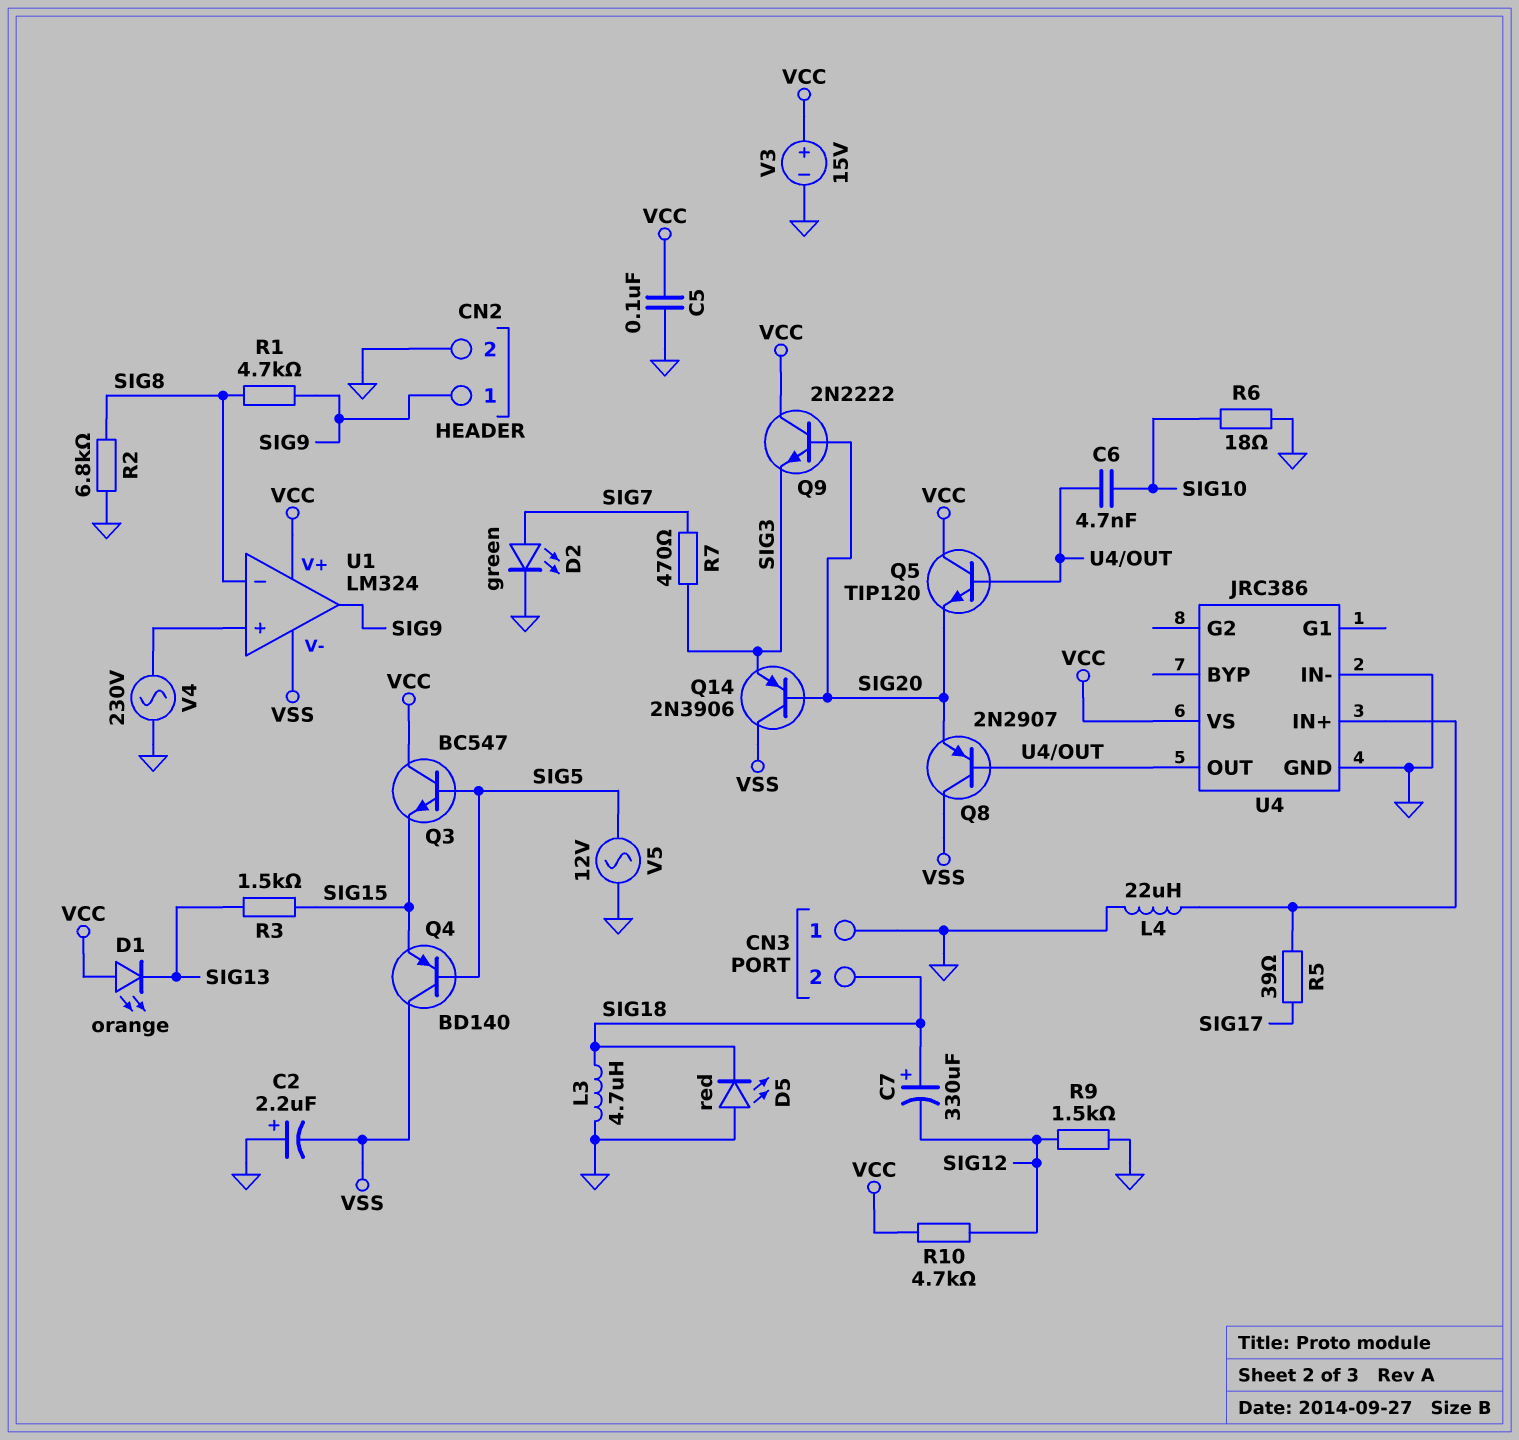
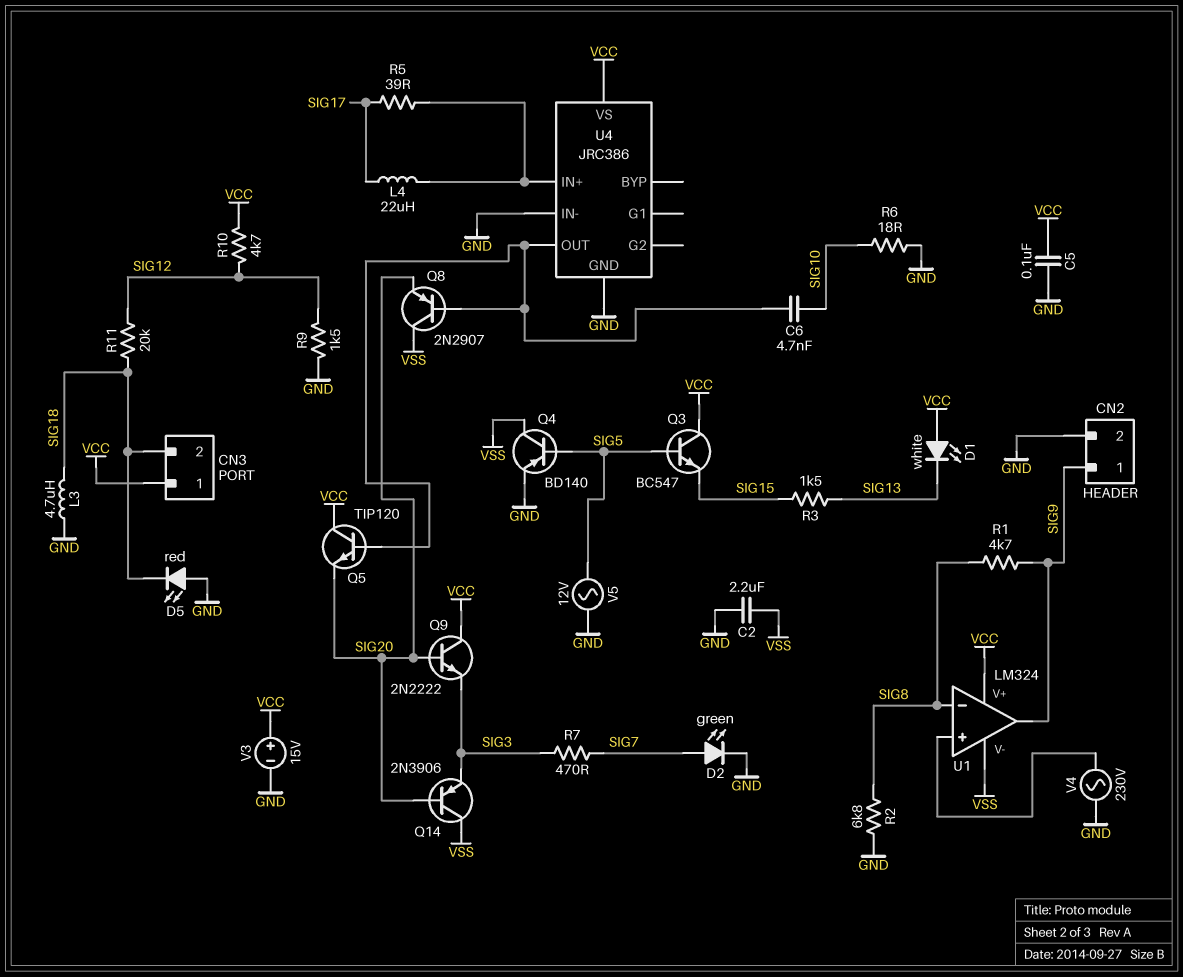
C2: 2.2uF (plus GND, minus VSS) -> 2.2uF (GND, VSS)
C7: 330uF (plus SIG18, minus SIG12) -> none
CN3 pin 1: GND -> VCC
D1: LED orange (A VCC, K SIG13) -> LED white (A VCC, K SIG13)
L4: 22uH (GND, U4/IN+) -> 22uH (SIG17, U4/IN+)
Q4: PNP BD140 (B SIG5, C VSS, E SIG15) -> PNP BD140 (B SIG5, C VSS, E GND)
R11: none -> 20k (SIG12, SIG18)

